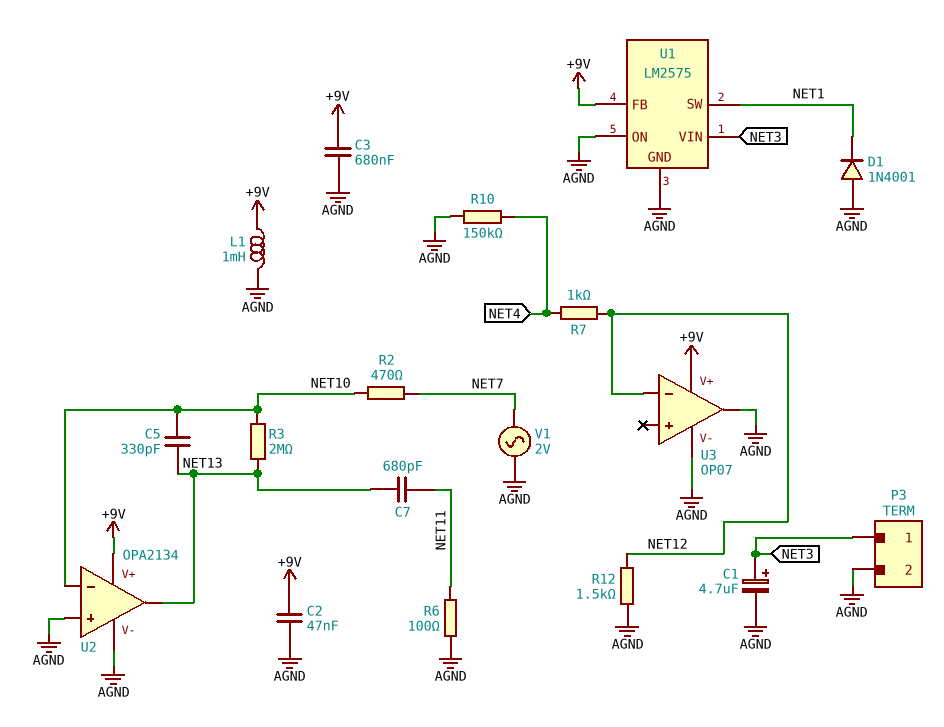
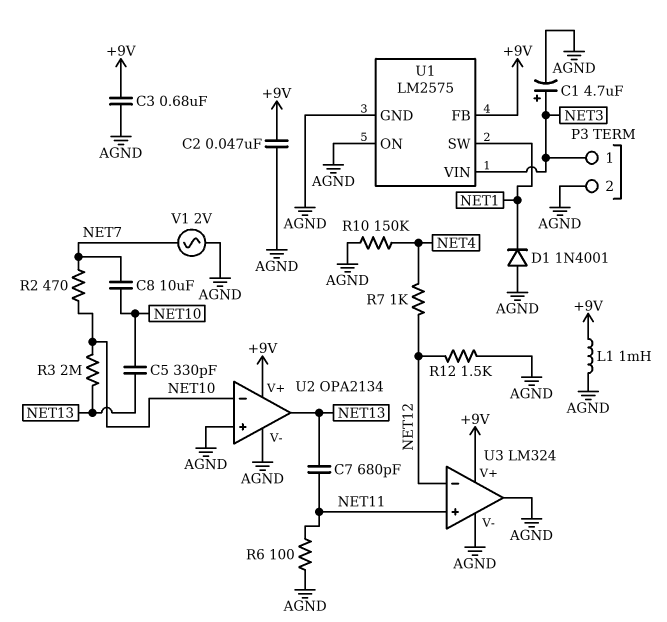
C8: none -> 10uF (NET7, NET10)
U3: OP07 -> LM324
U3 pin in+: none -> NET11

